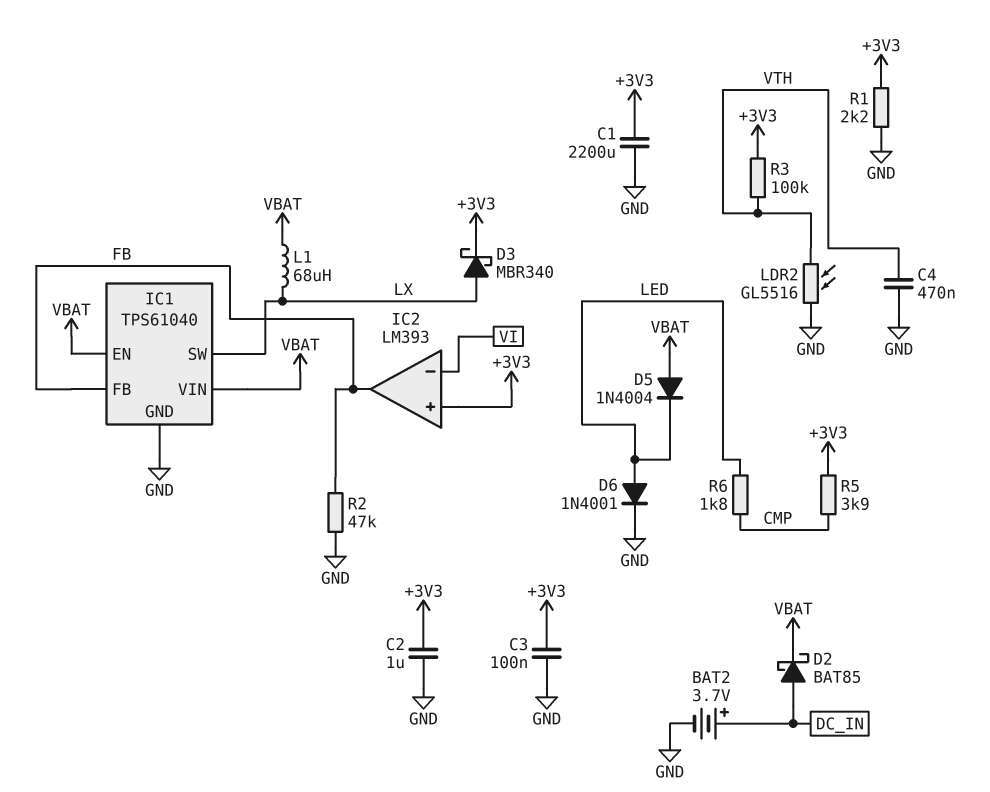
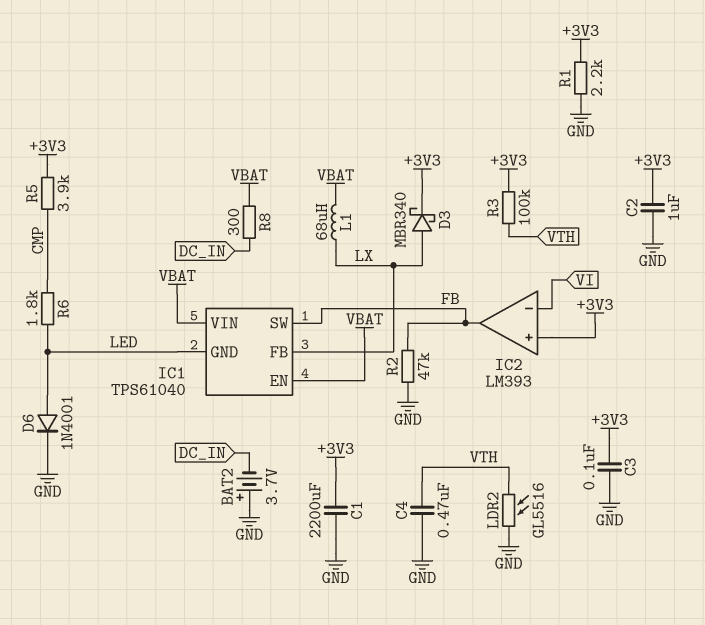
BAT2: 3.7V (plus DC_IN, minus GND) -> 3.7V (plus GND, minus DC_IN)
D2: schottky BAT85 (A DC_IN, K VBAT) -> none
D5: diode 1N4004 (A VBAT, K LED) -> none
IC1 pin FB: FB -> LX
IC1 pin GND: GND -> LED
IC1 pin SW: LX -> FB
R8: none -> 300 (DC_IN, VBAT)

